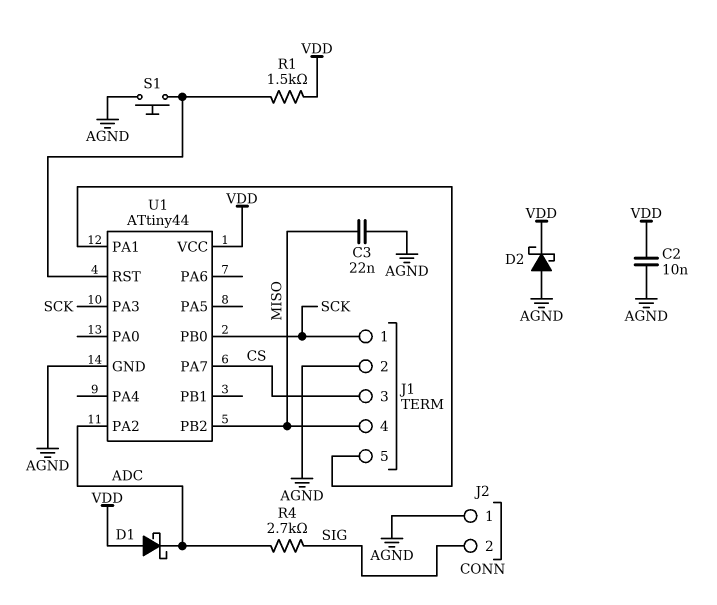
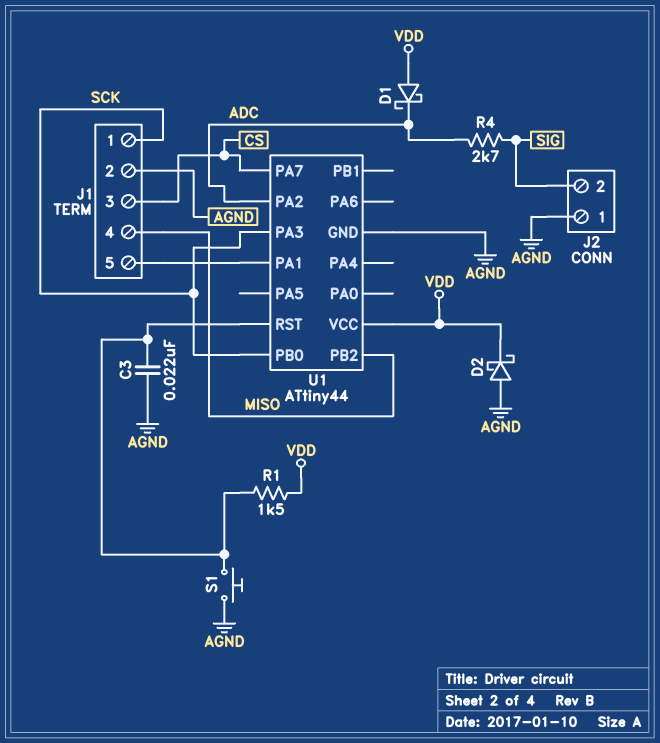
C2: 10nF (AGND, VDD) -> none
C3: 22nF (AGND, MISO) -> 22nF (AGND, U1/RST)

